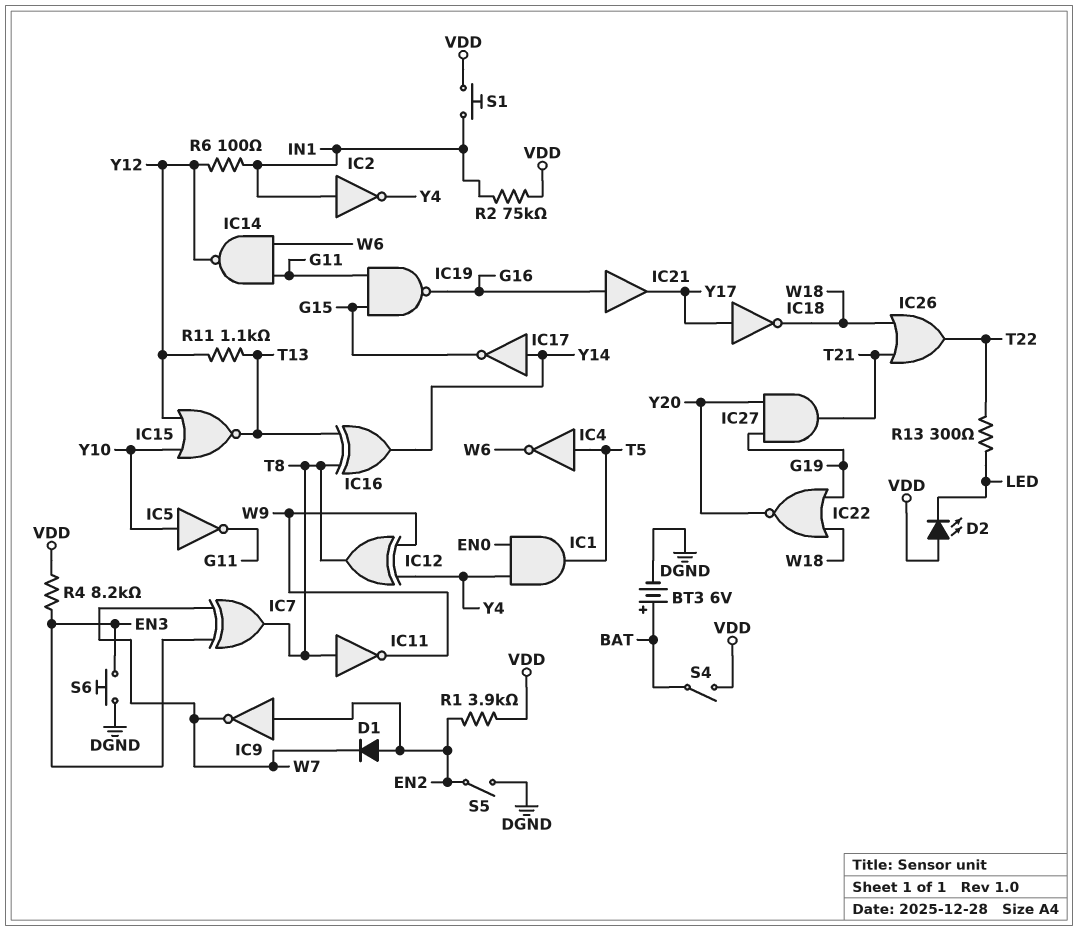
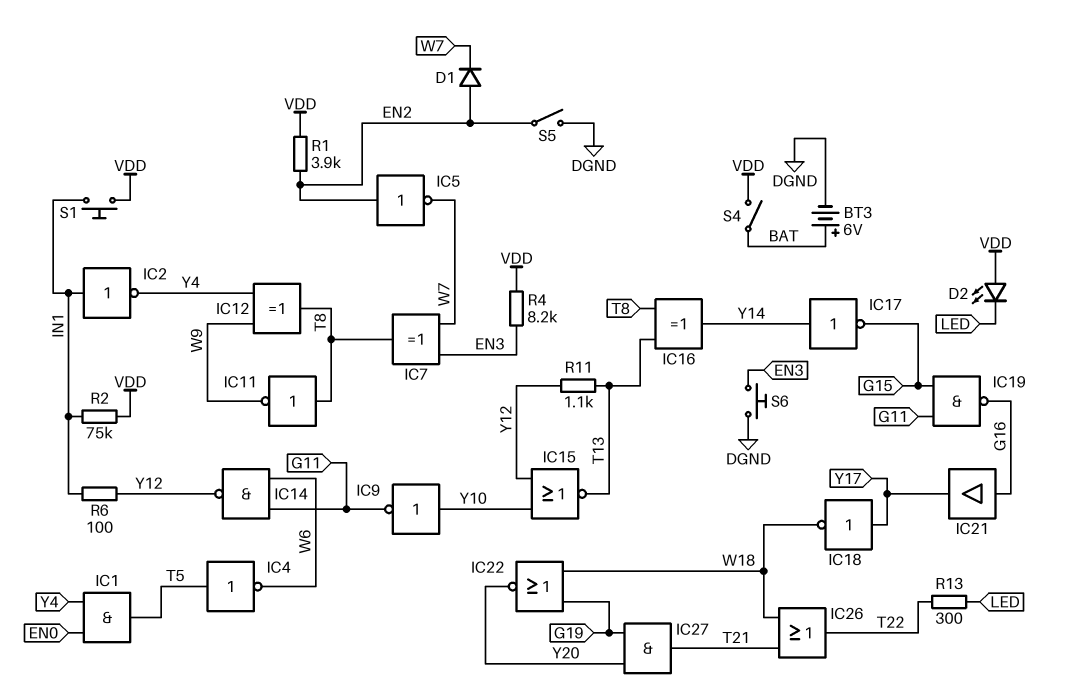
IC5: NOT (in Y10, out G11) -> NOT (in EN2, out W7)
IC9: NOT (in EN2, out W7) -> NOT (in Y10, out G11)

